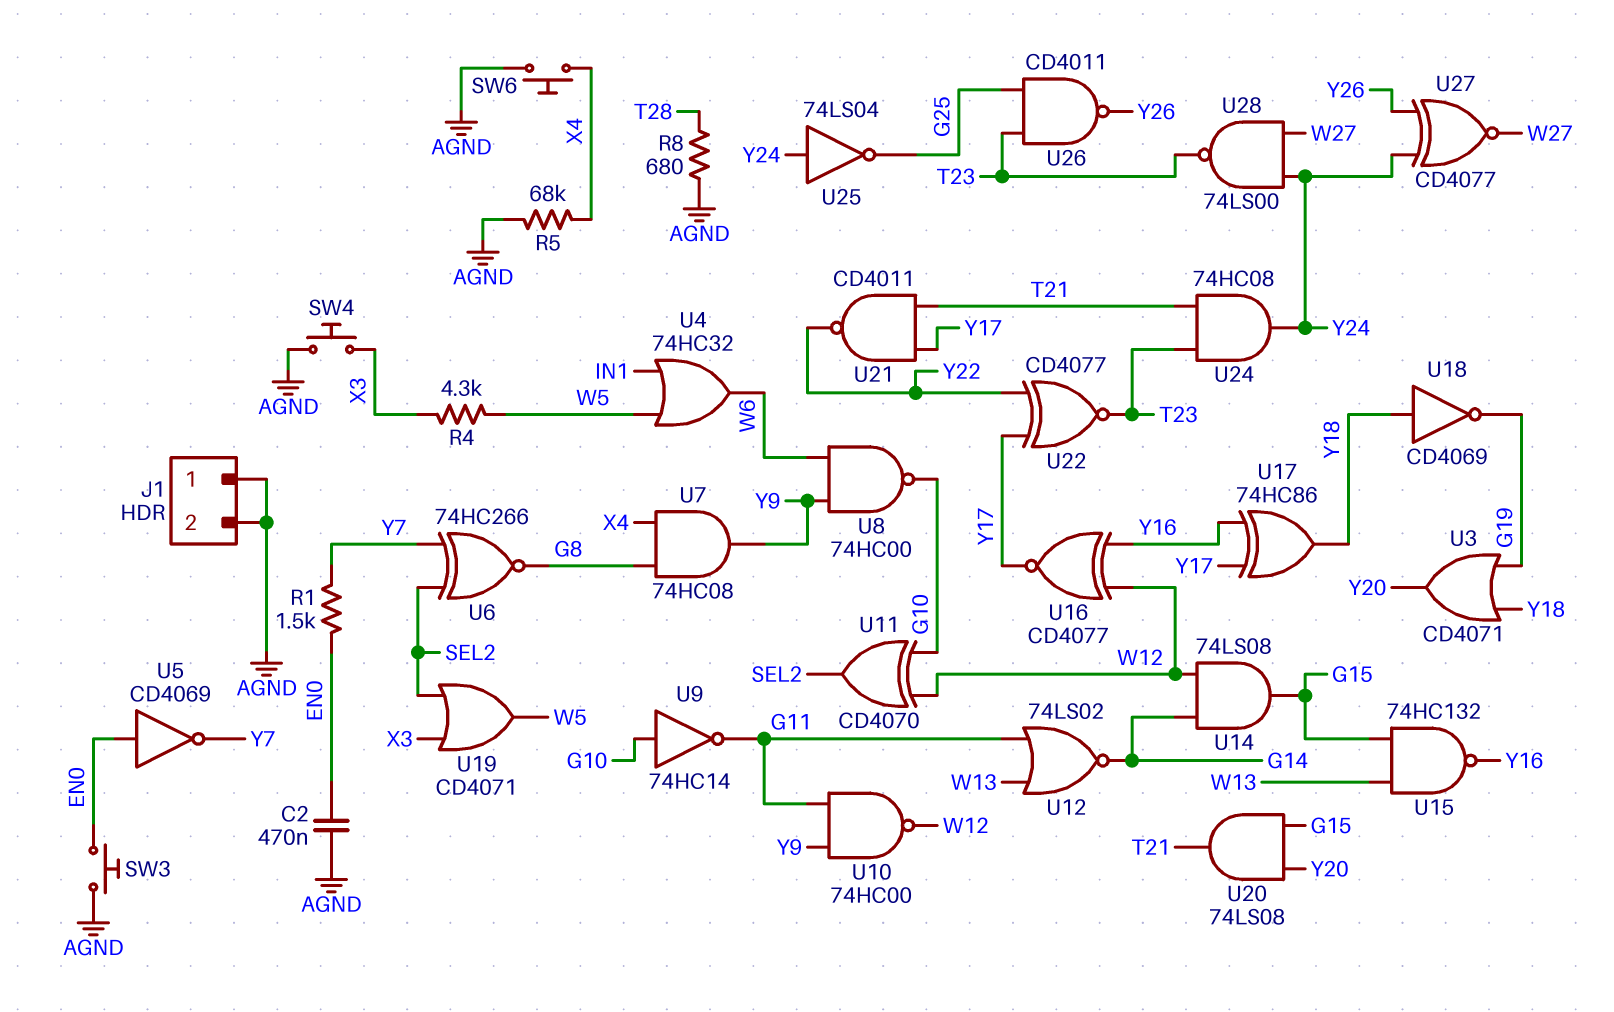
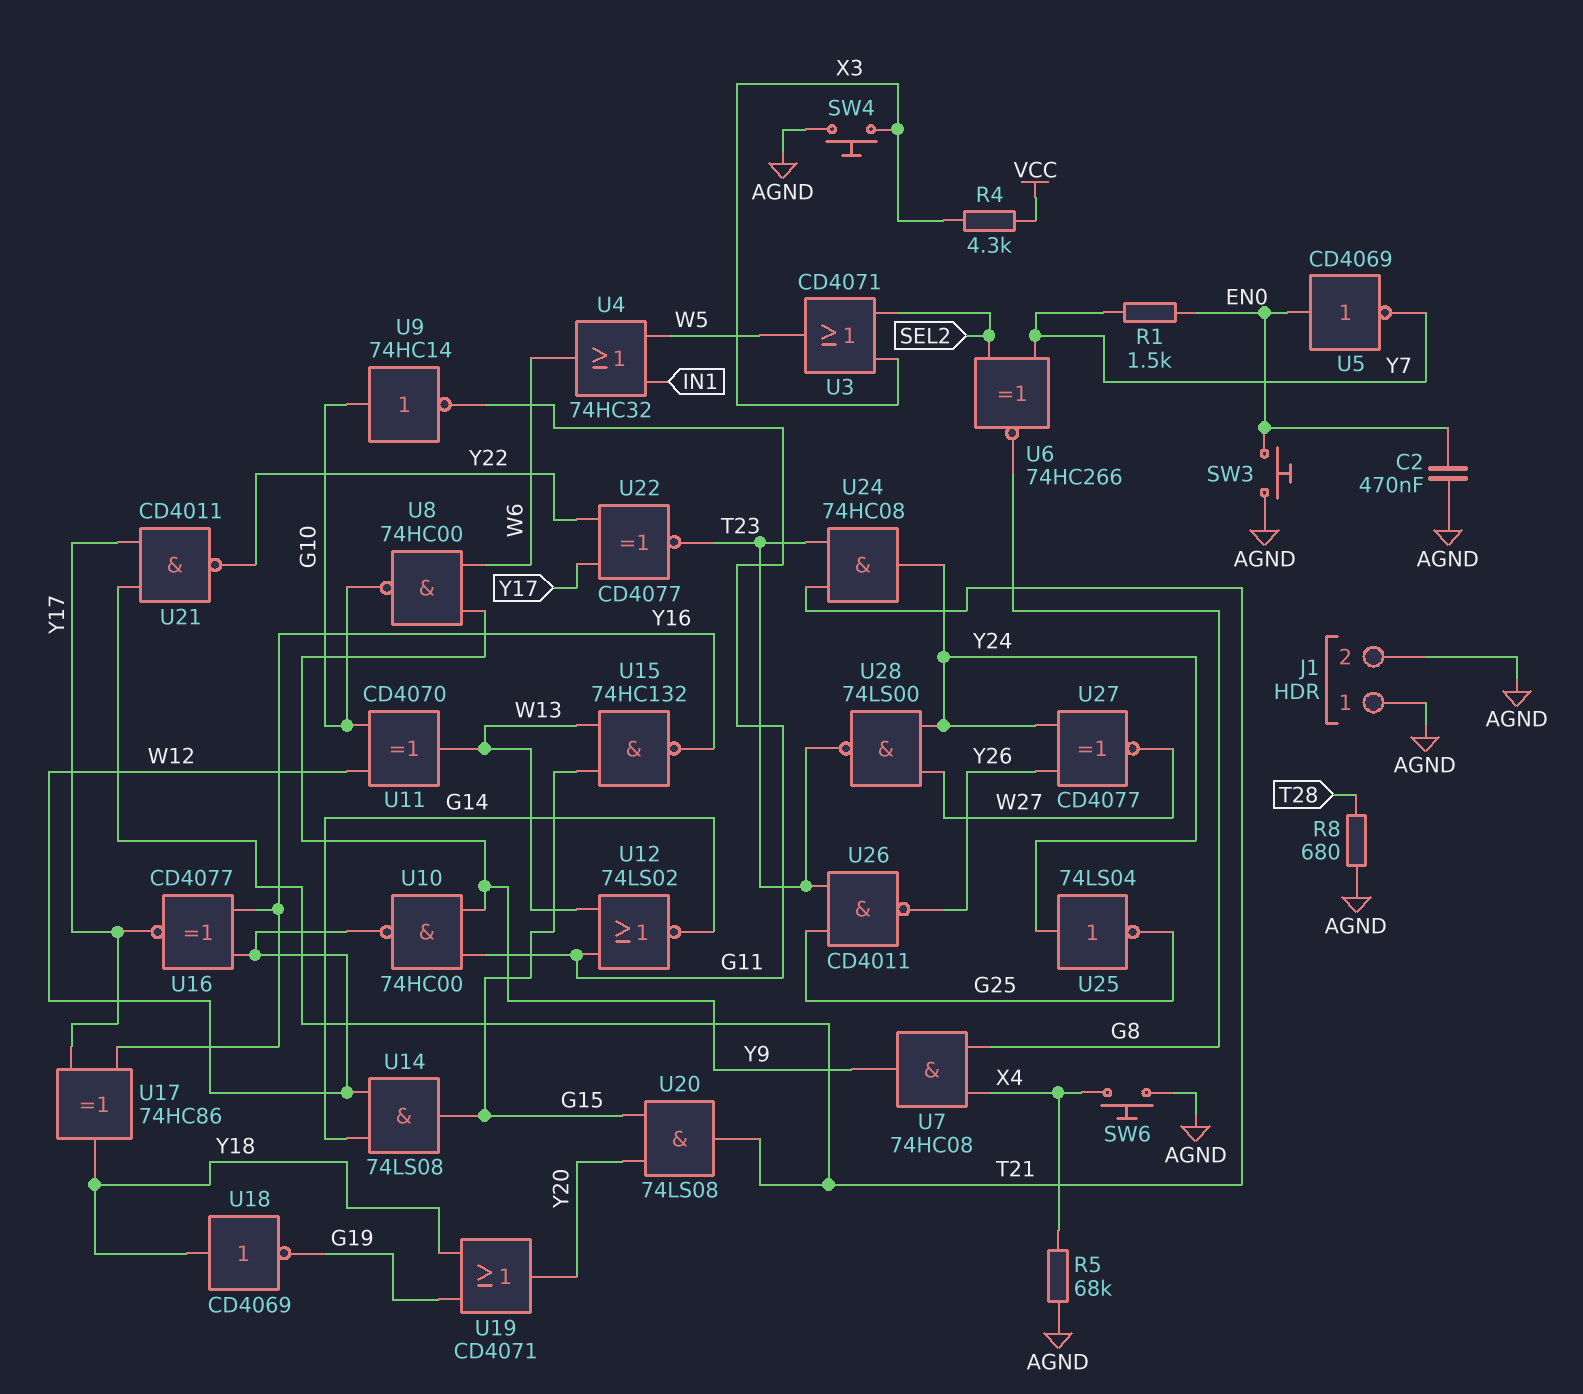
R4: 4.3k (W5, X3) -> 4.3k (VCC, X3)
U3: OR CD4071 (in G19, in Y18, out Y20) -> OR CD4071 (in SEL2, in X3, out W5)
U11: XOR CD4070 (in G10, in W12, out SEL2) -> XOR CD4070 (in G10, in W12, out W13)
U19: OR CD4071 (in SEL2, in X3, out W5) -> OR CD4071 (in G19, in Y18, out Y20)

